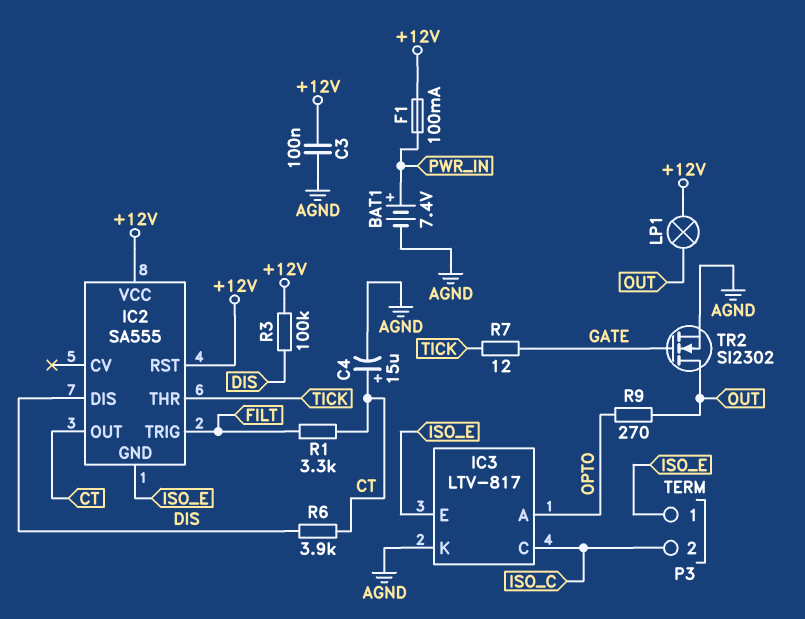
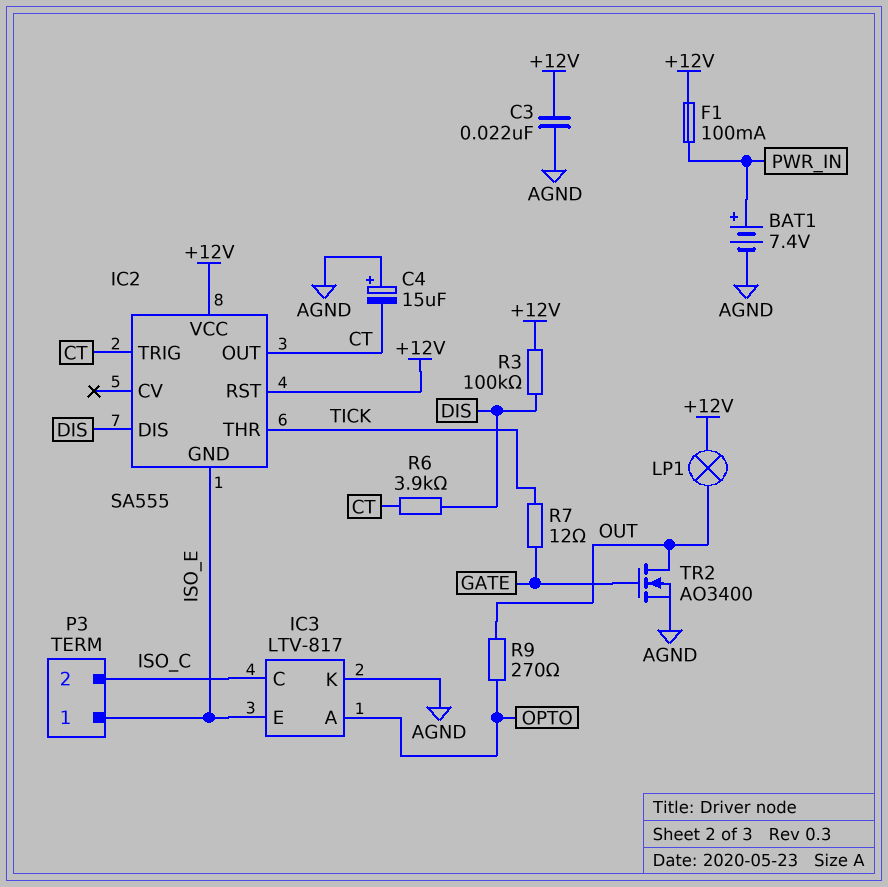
C3: 100nF (+12V, AGND) -> 22nF (+12V, AGND)
C4: 15uF (plus CT, minus AGND) -> 15uF (plus AGND, minus CT)
IC2 pin TRIG: FILT -> CT
R1: 3.3k (CT, FILT) -> none
TR2: NMOS SI2302 (G GATE, D OUT, S AGND) -> NMOS AO3400 (G GATE, D OUT, S AGND)

